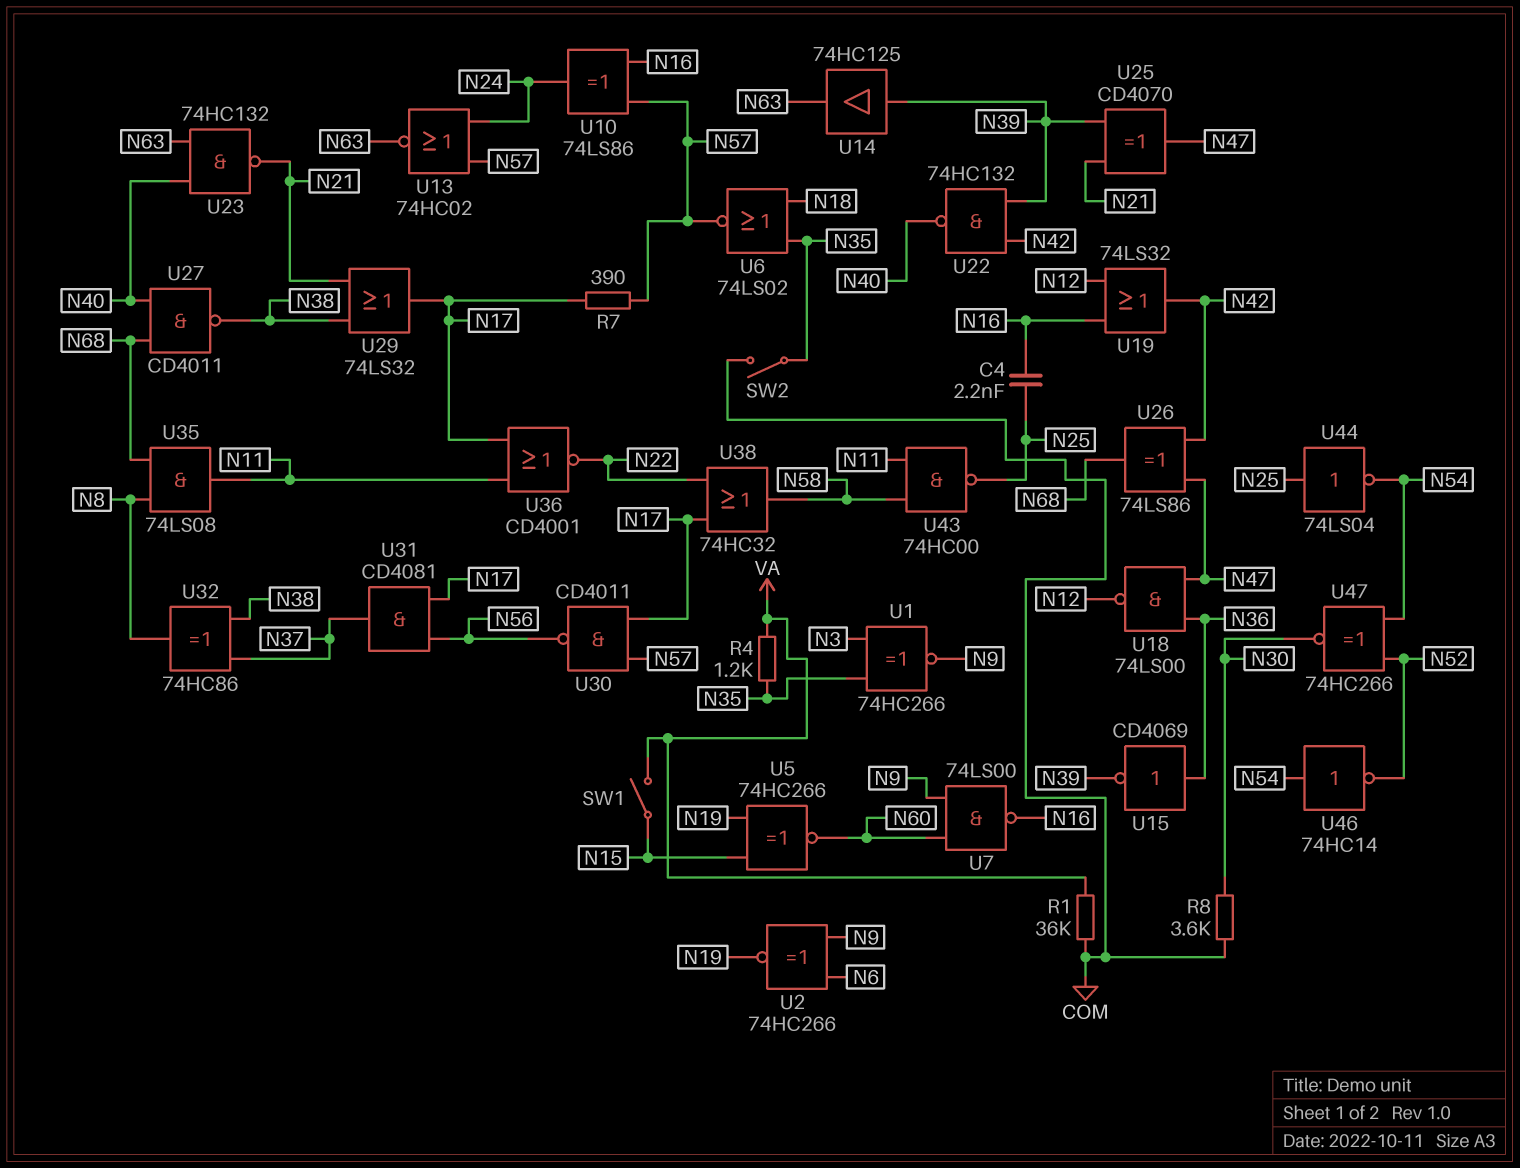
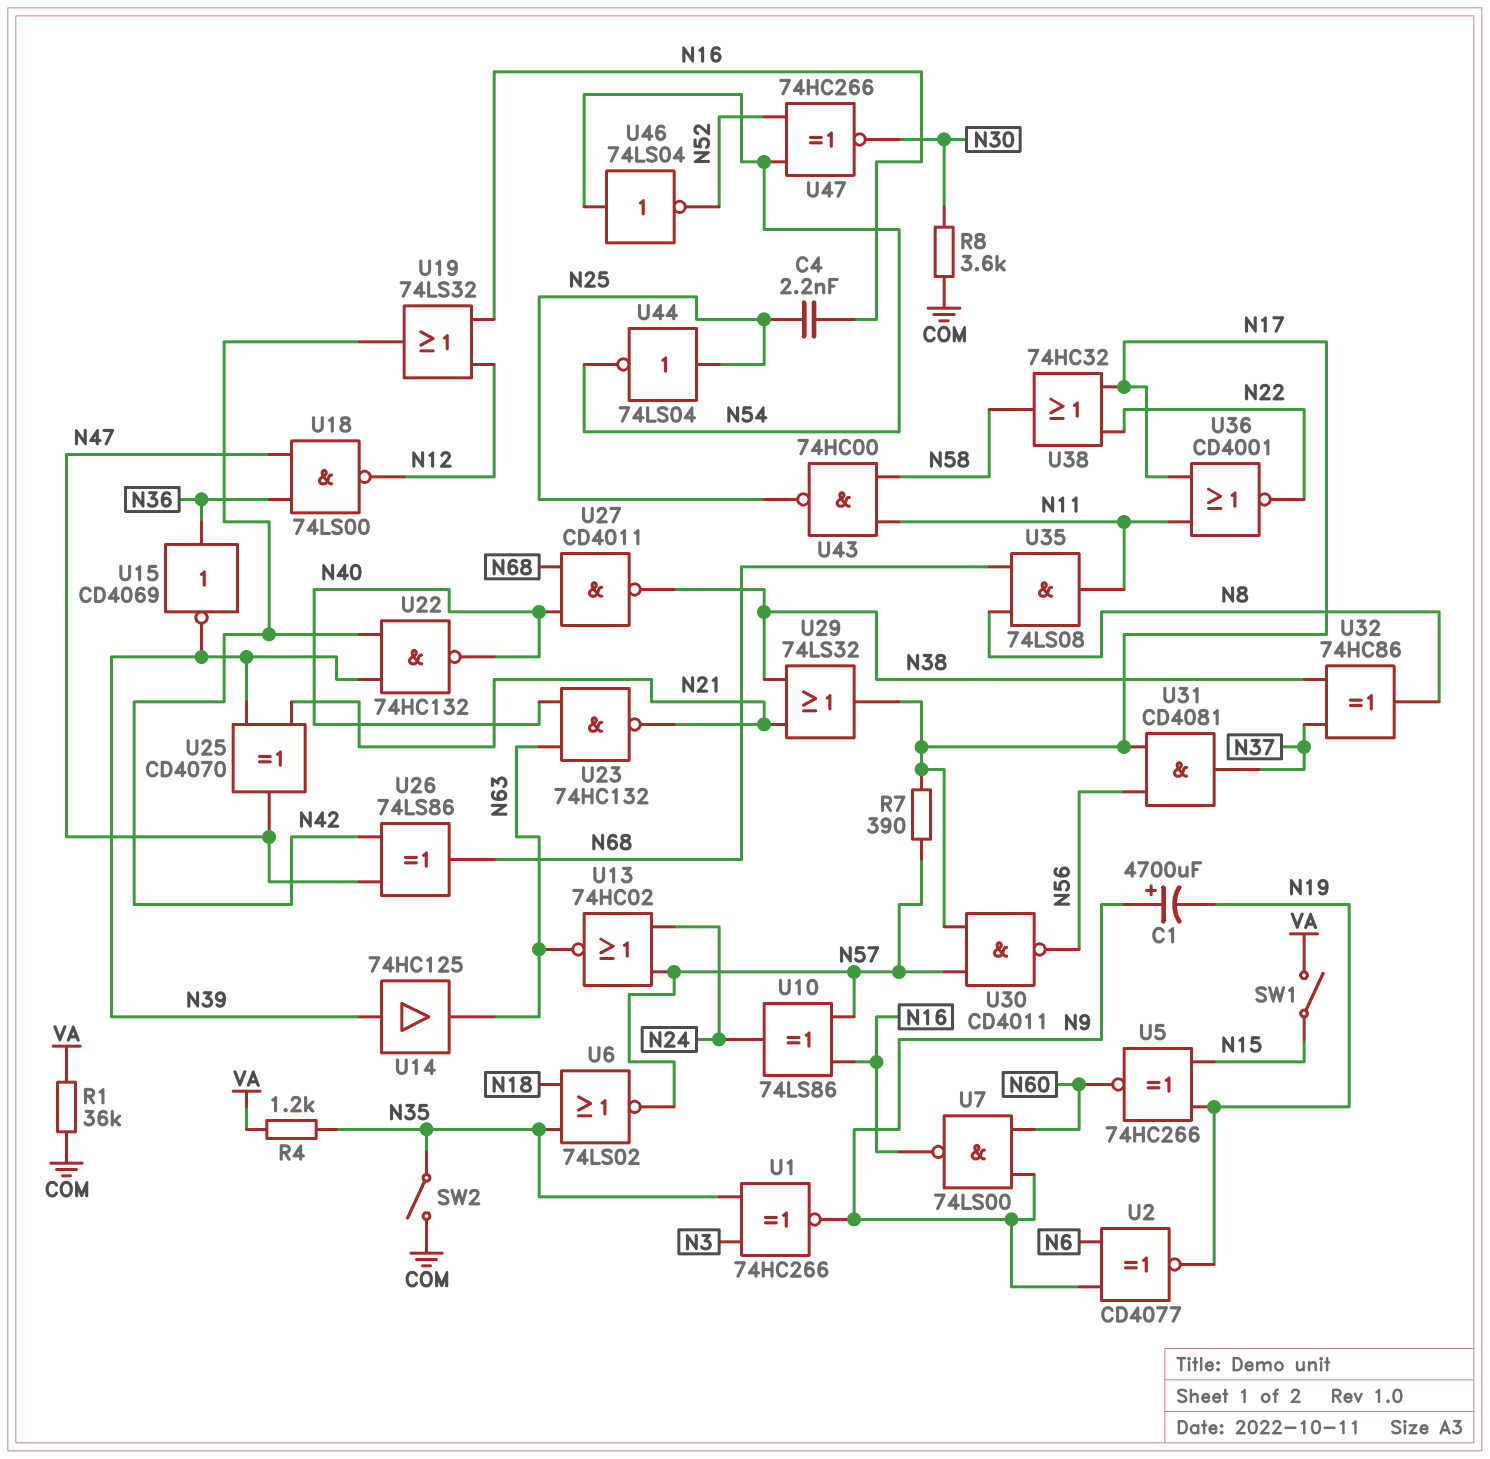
C1: none -> 4700uF (plus N9, minus N19)
U2: XNOR 74HC266 (in N6, in N9, out N19) -> XNOR CD4077 (in N6, in N9, out N19)
U46: NOT 74HC14 (in N54, out N52) -> NOT 74LS04 (in N54, out N52)

